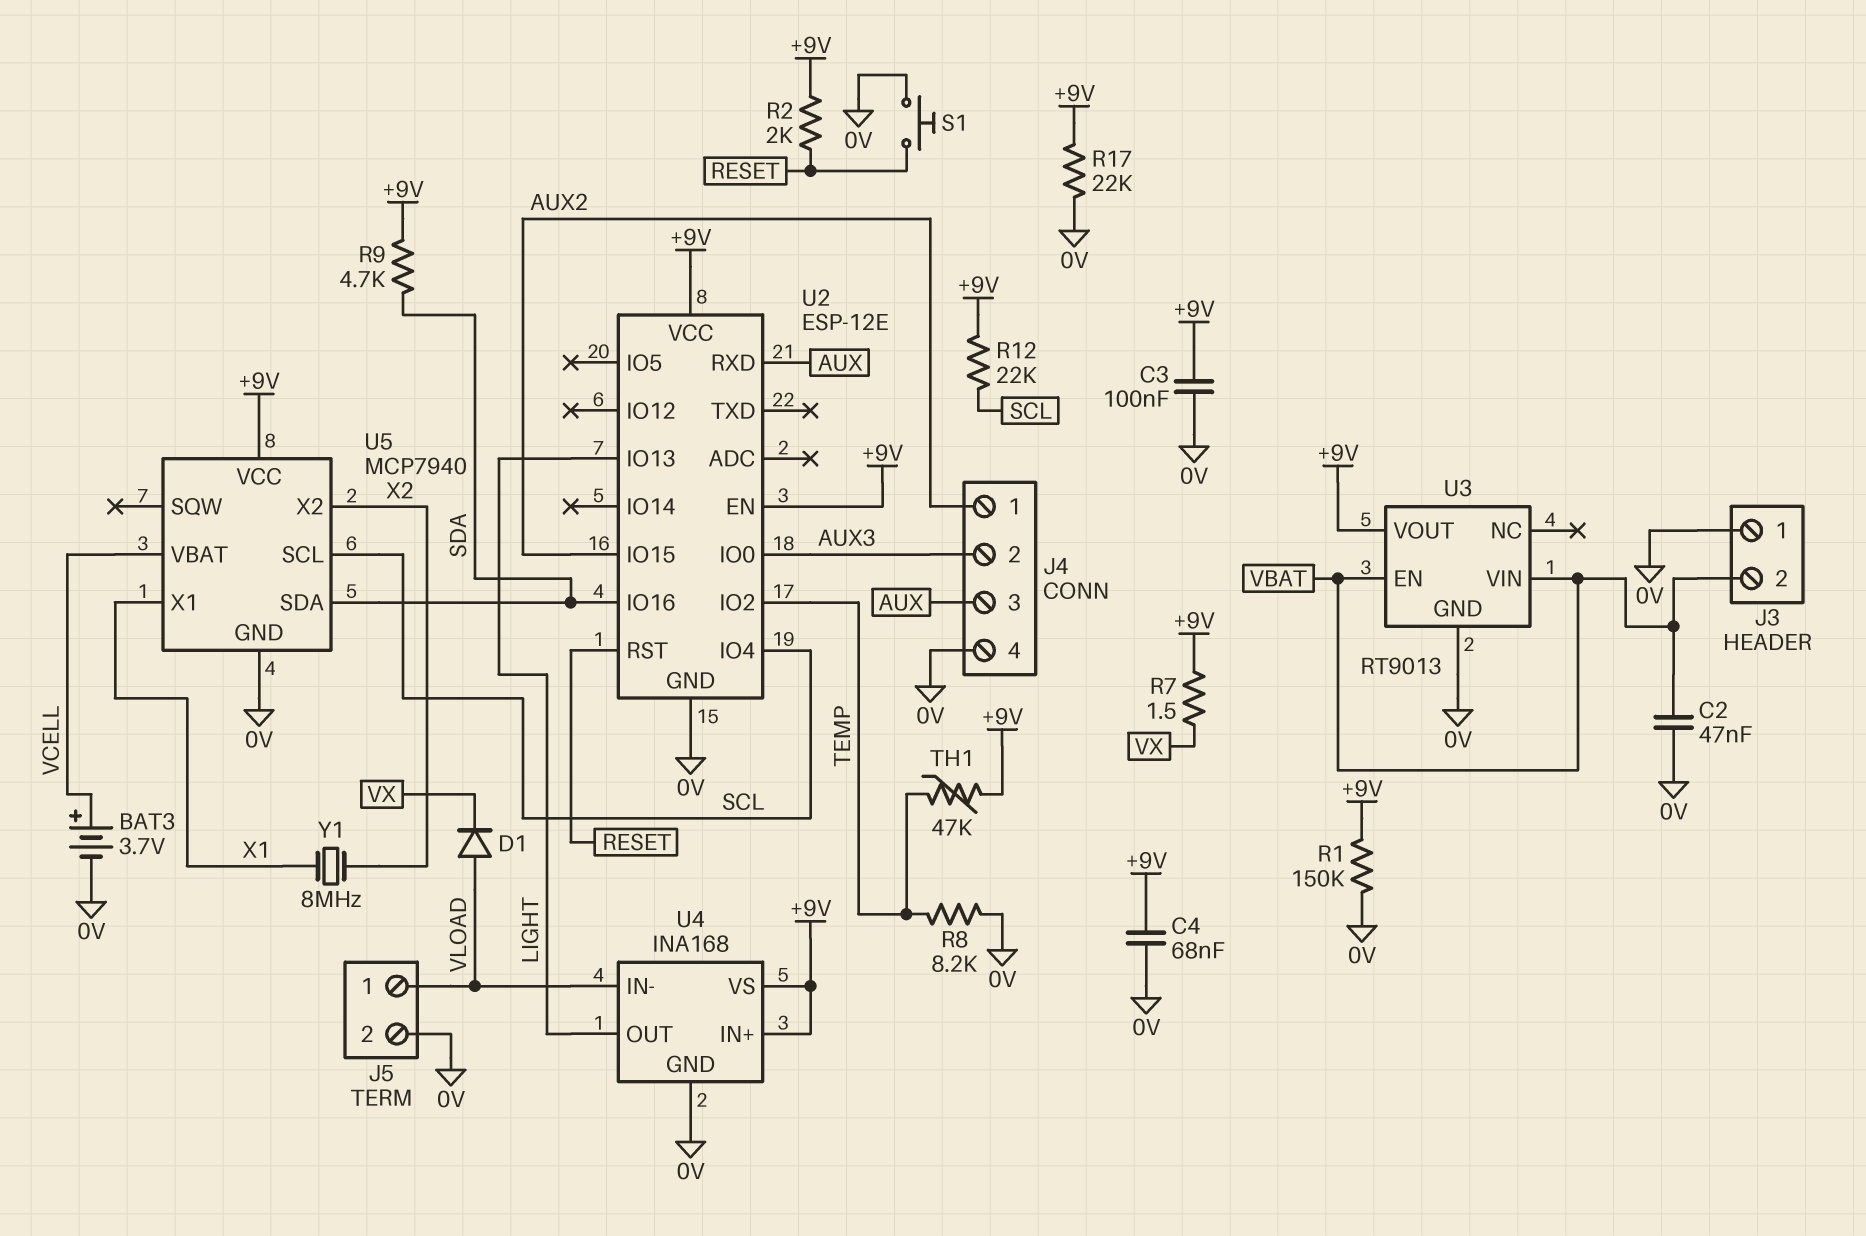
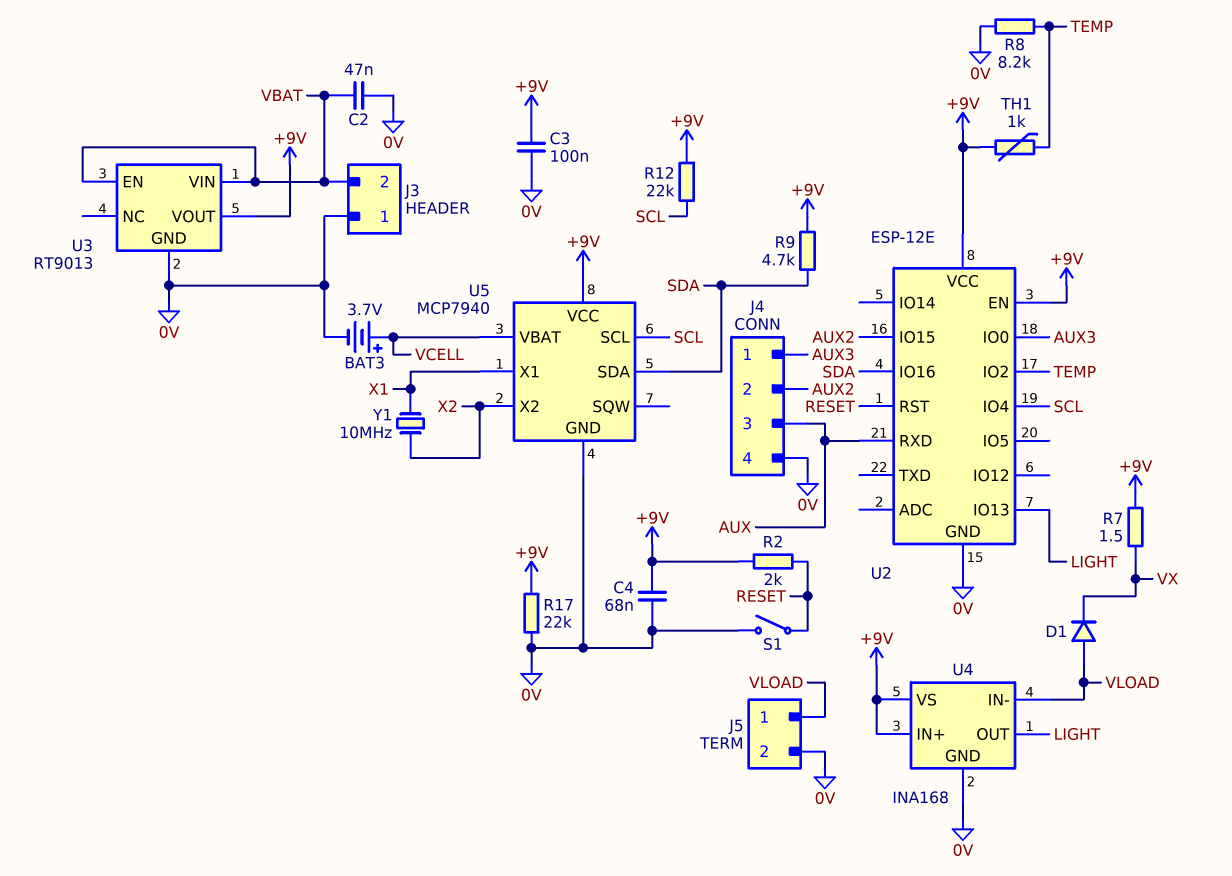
J4 pin 1: AUX2 -> AUX3
J4 pin 2: AUX3 -> AUX2
R1: 150k (+9V, 0V) -> none
S1: button (0V, RESET) -> switch (0V, RESET)
TH1: 47k (+9V, TEMP) -> 1k (+9V, TEMP)
Y1: 8MHz (X1, X2) -> 10MHz (X1, X2)

